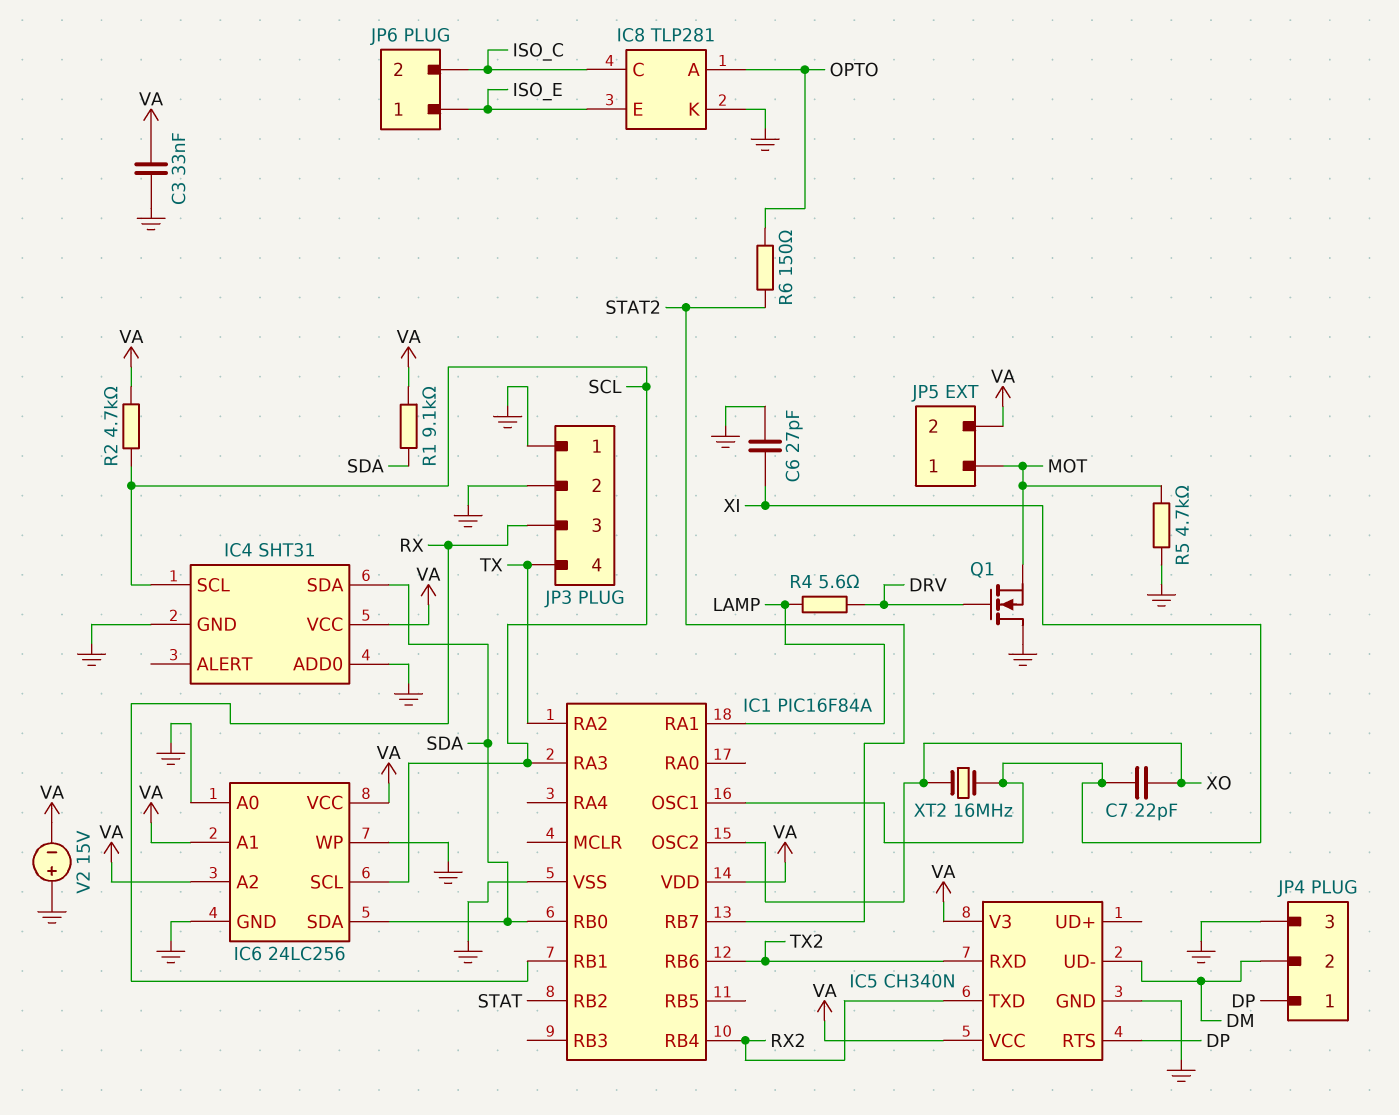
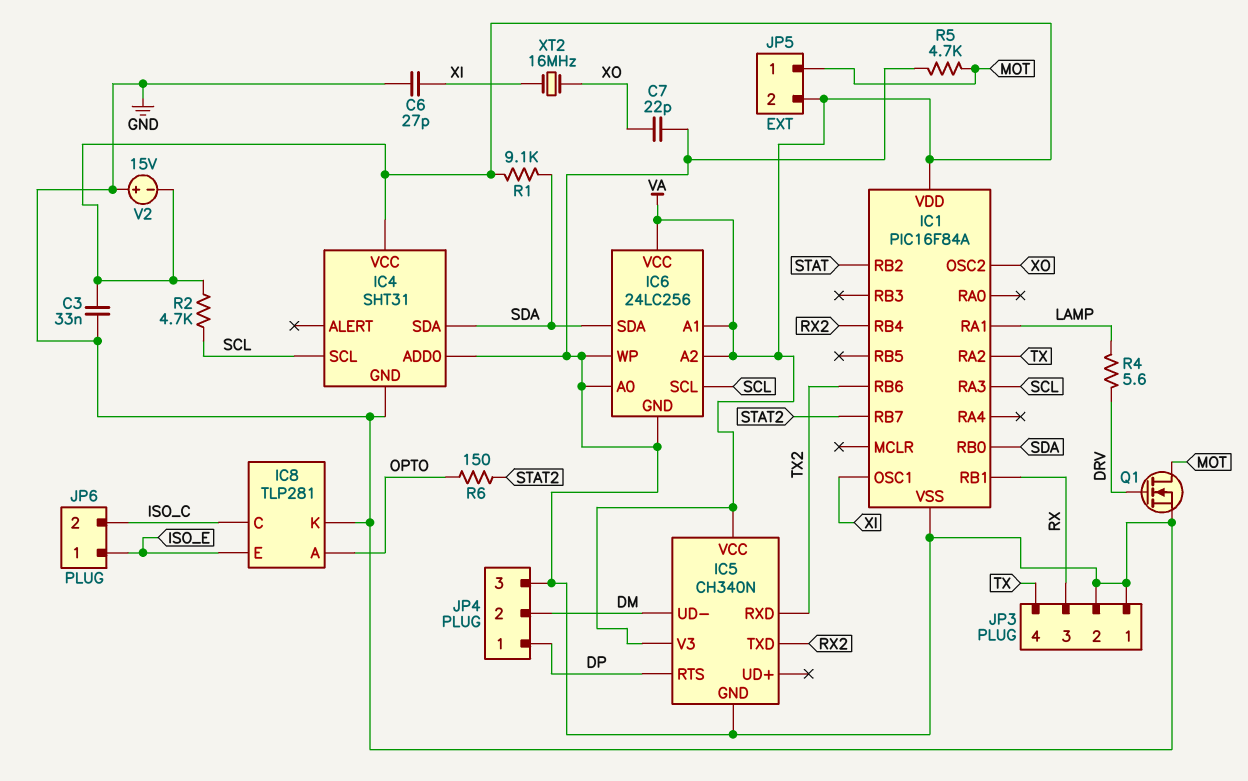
C7: 22pF (XI, XO) -> 22pF (GND, XO)
Q1: NMOS (G DRV, D GND, S MOT) -> NMOS (G DRV, D MOT, S GND)

